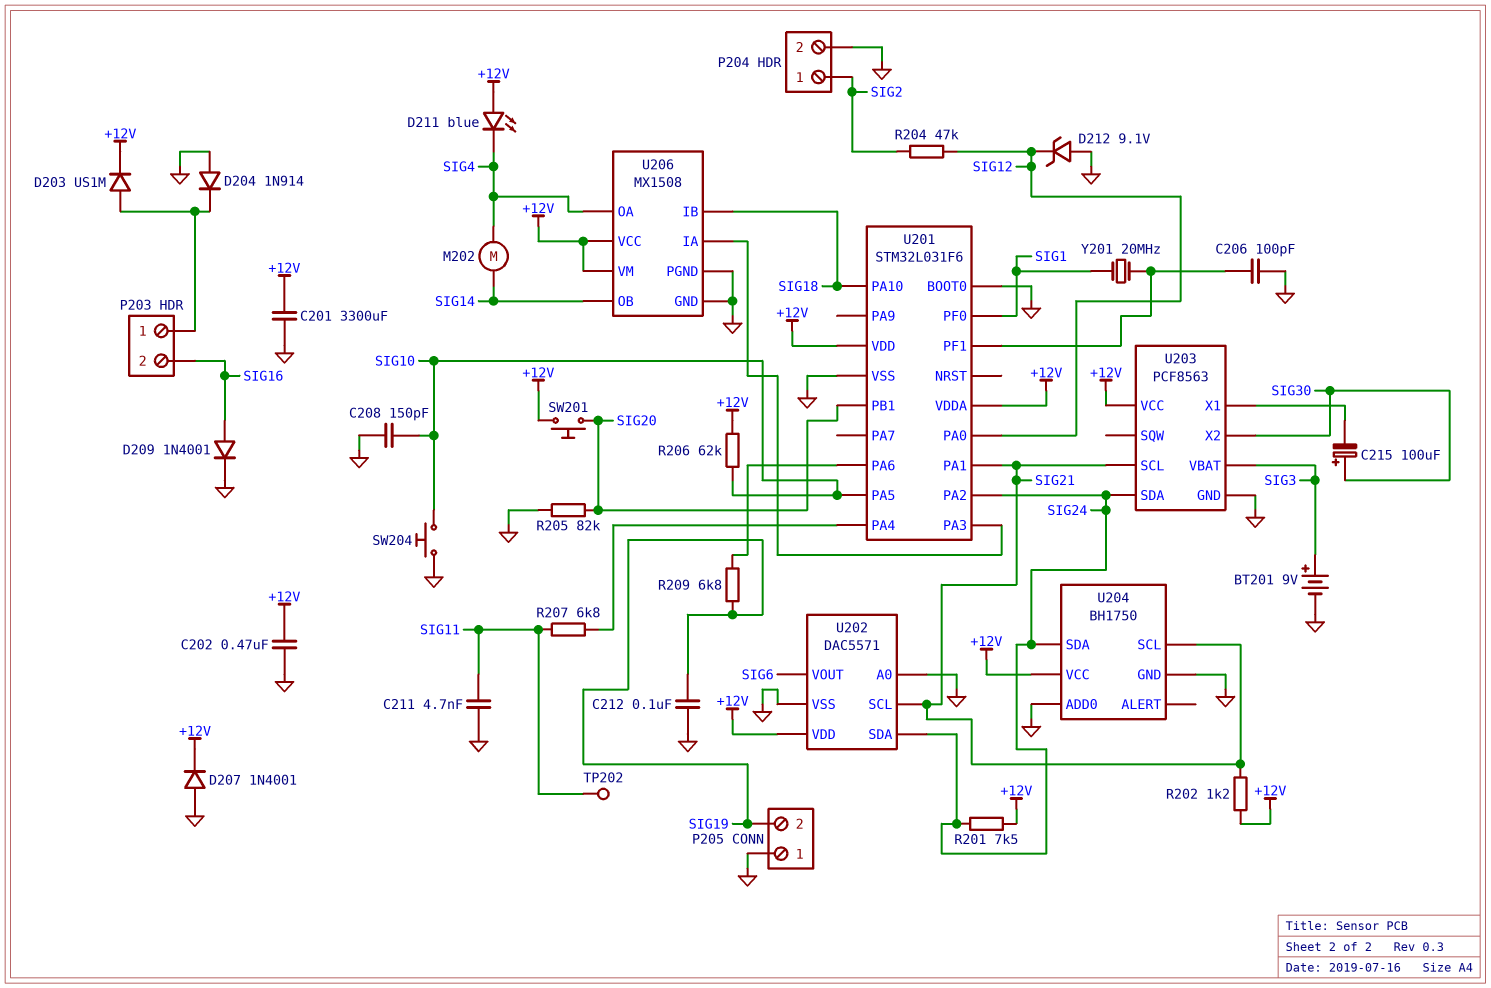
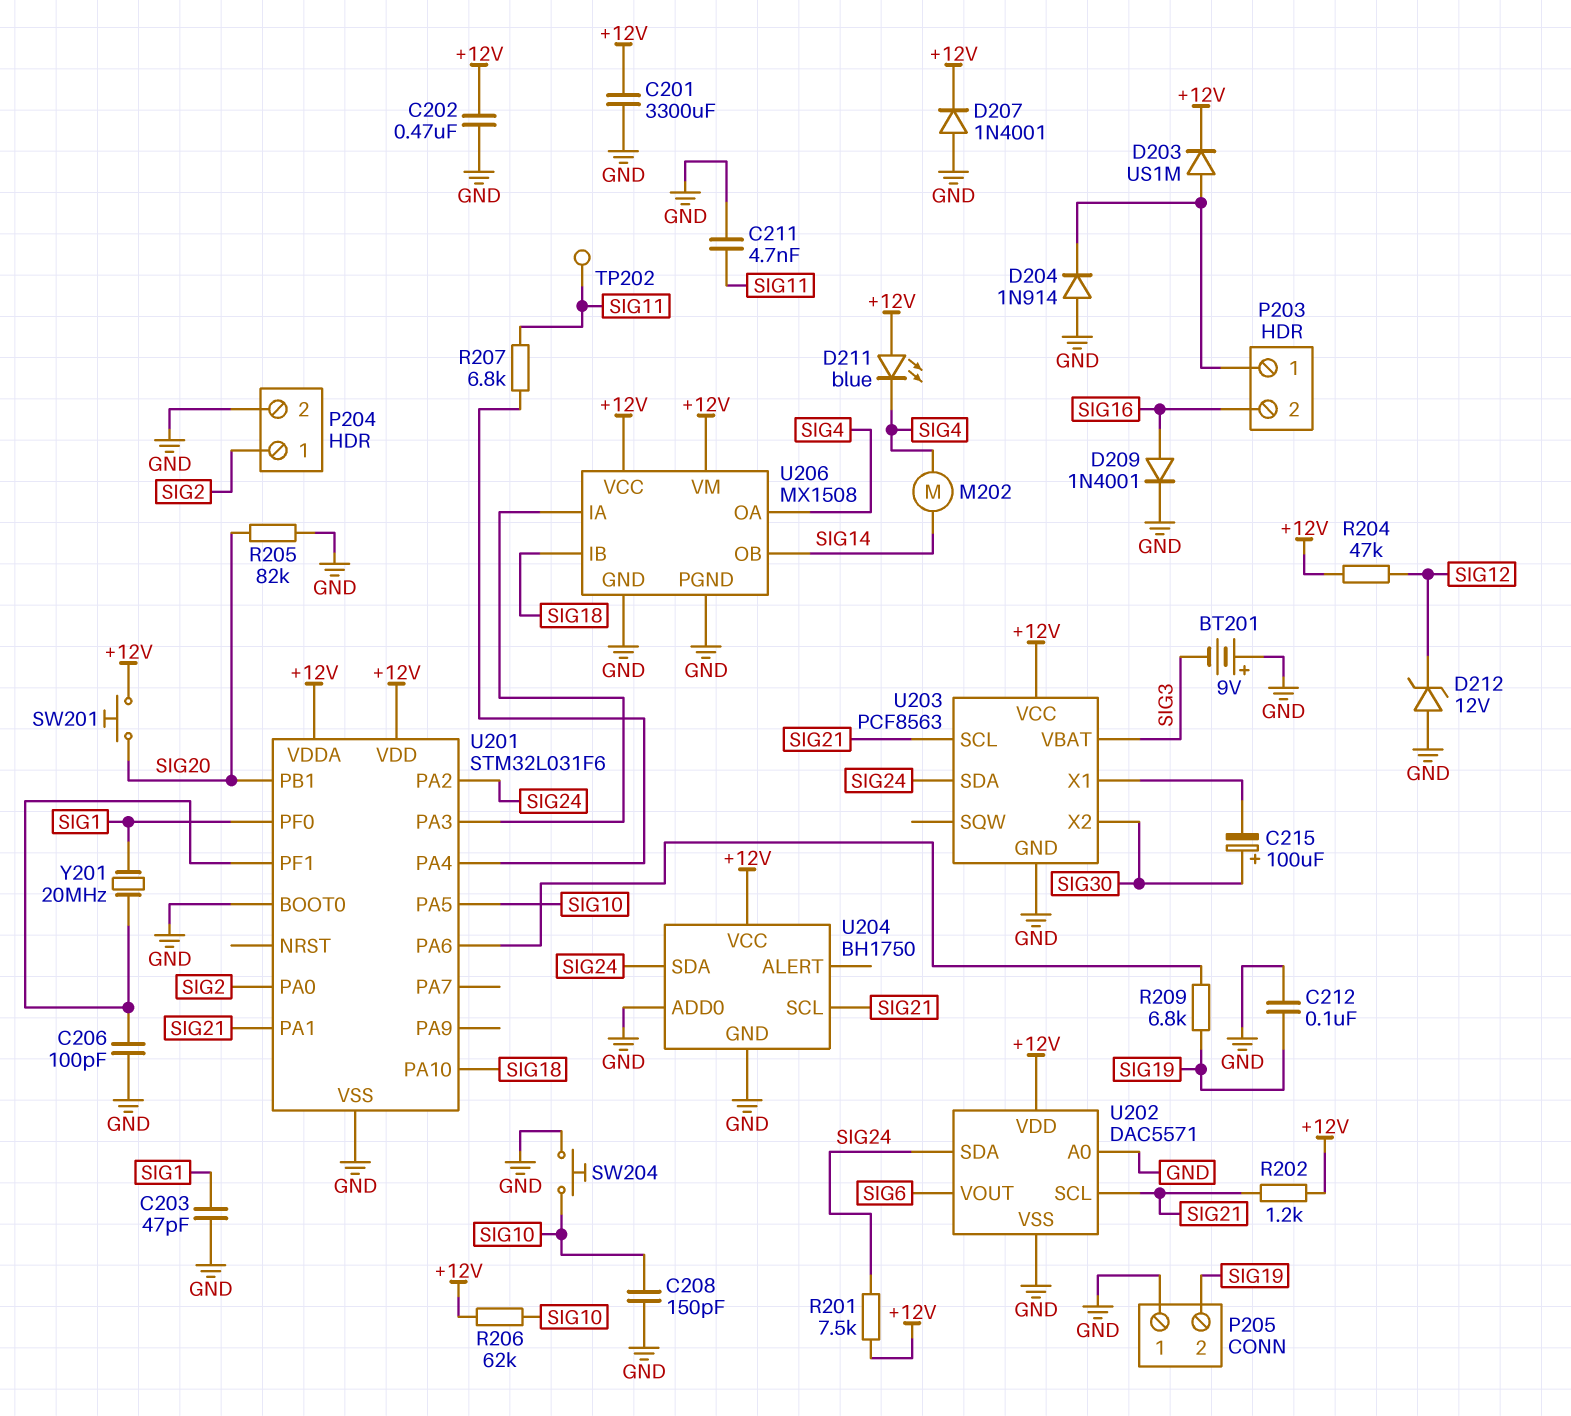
BT201: 9V (plus SIG3, minus GND) -> 9V (plus GND, minus SIG3)
C203: none -> 47pF (GND, SIG1)
D212: zener 9.1V (A GND, K SIG12) -> zener 12V (A GND, K SIG12)
R204: 47k (SIG2, SIG12) -> 47k (+12V, SIG12)
U201 pin PA0: SIG12 -> SIG2

